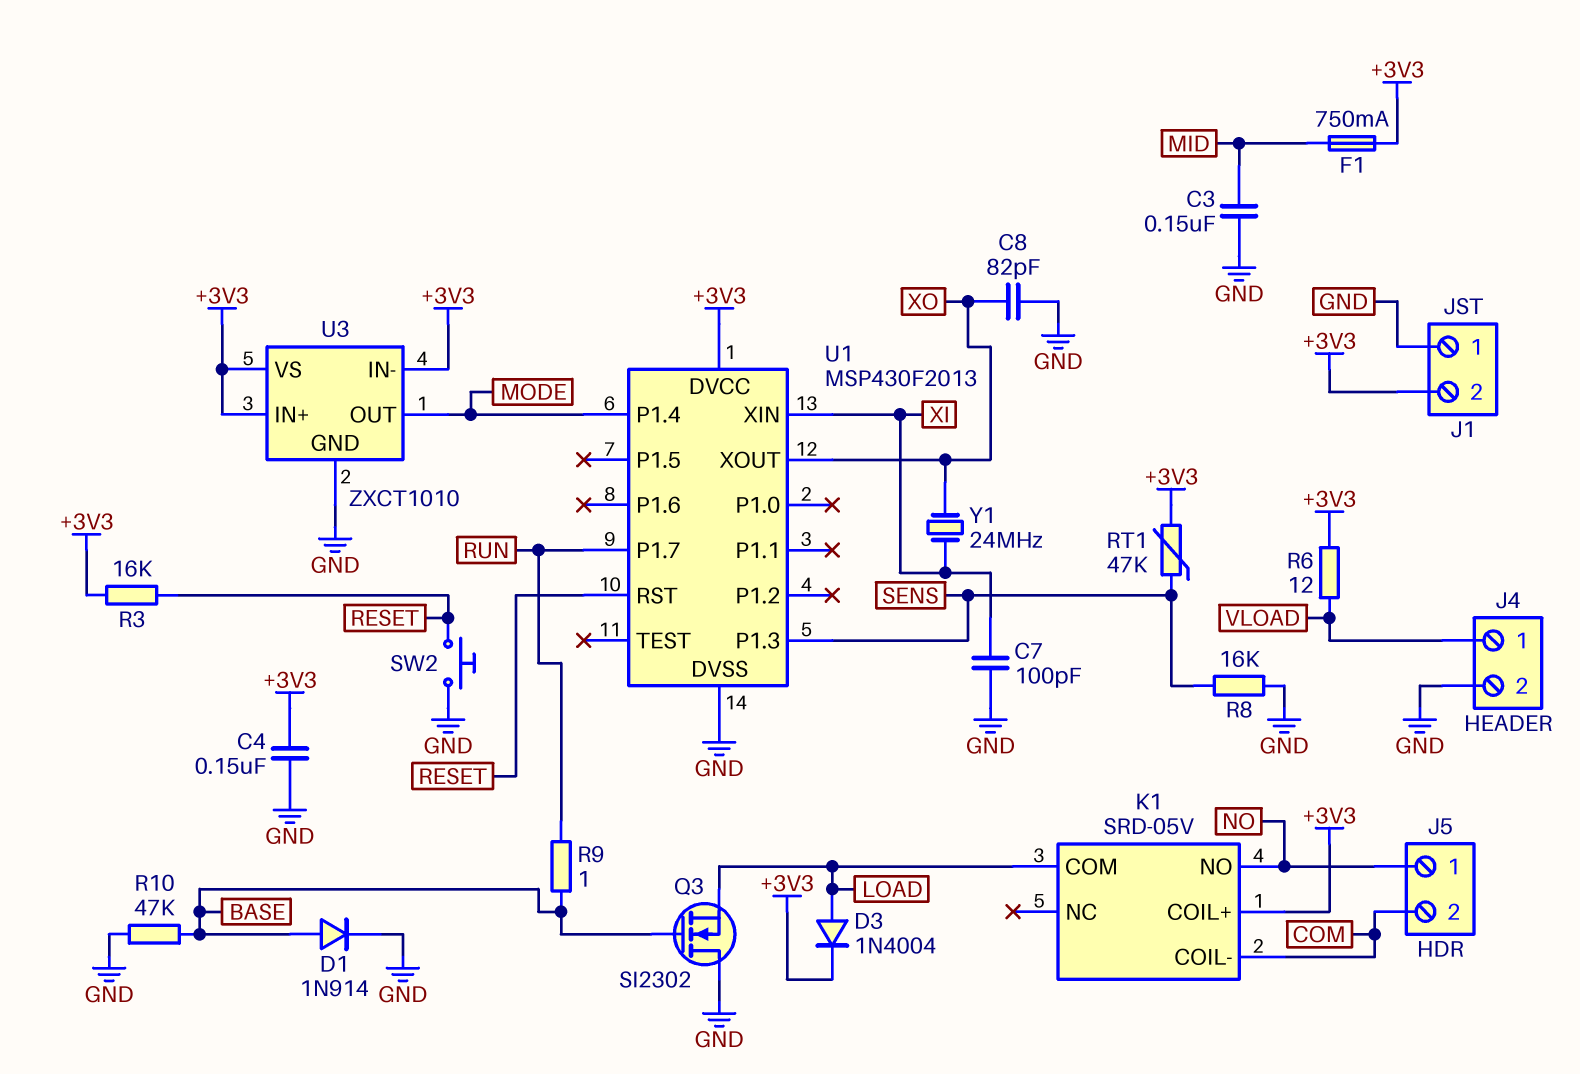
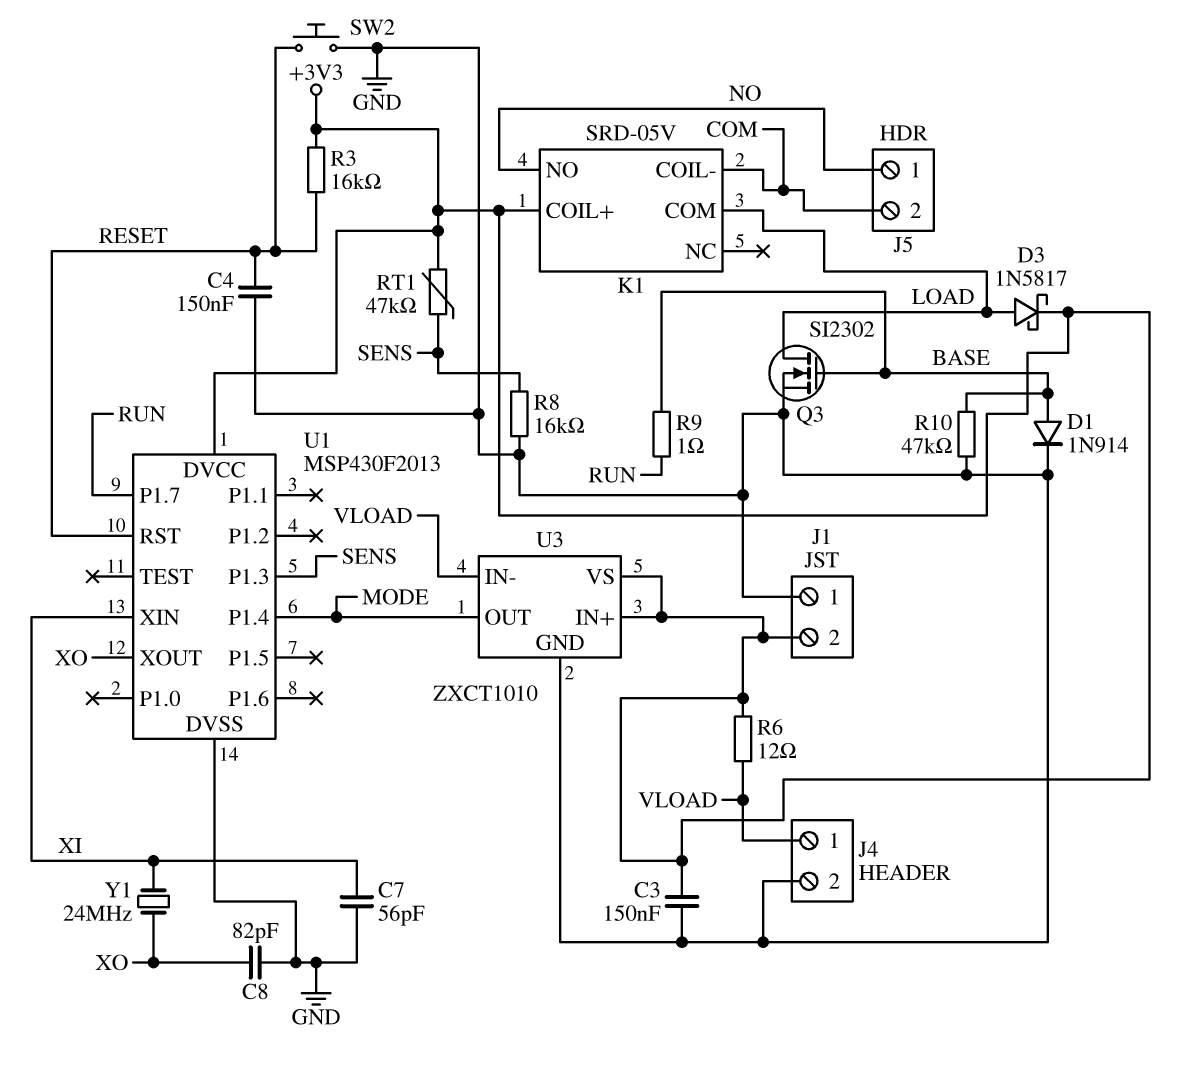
C3: 150nF (GND, MID) -> 150nF (+3V3, GND)
C4: 150nF (+3V3, GND) -> 150nF (GND, RESET)
C7: 100pF (GND, XI) -> 56pF (GND, XI)
D3: diode 1N4004 (A LOAD, K +3V3) -> schottky 1N5817 (A LOAD, K +3V3)
F1: 750mA (+3V3, MID) -> none
Q3: NMOS SI2302 (G BASE, D GND, S LOAD) -> NMOS SI2302 (G BASE, D LOAD, S GND)
U3 pin IN-: +3V3 -> VLOAD

